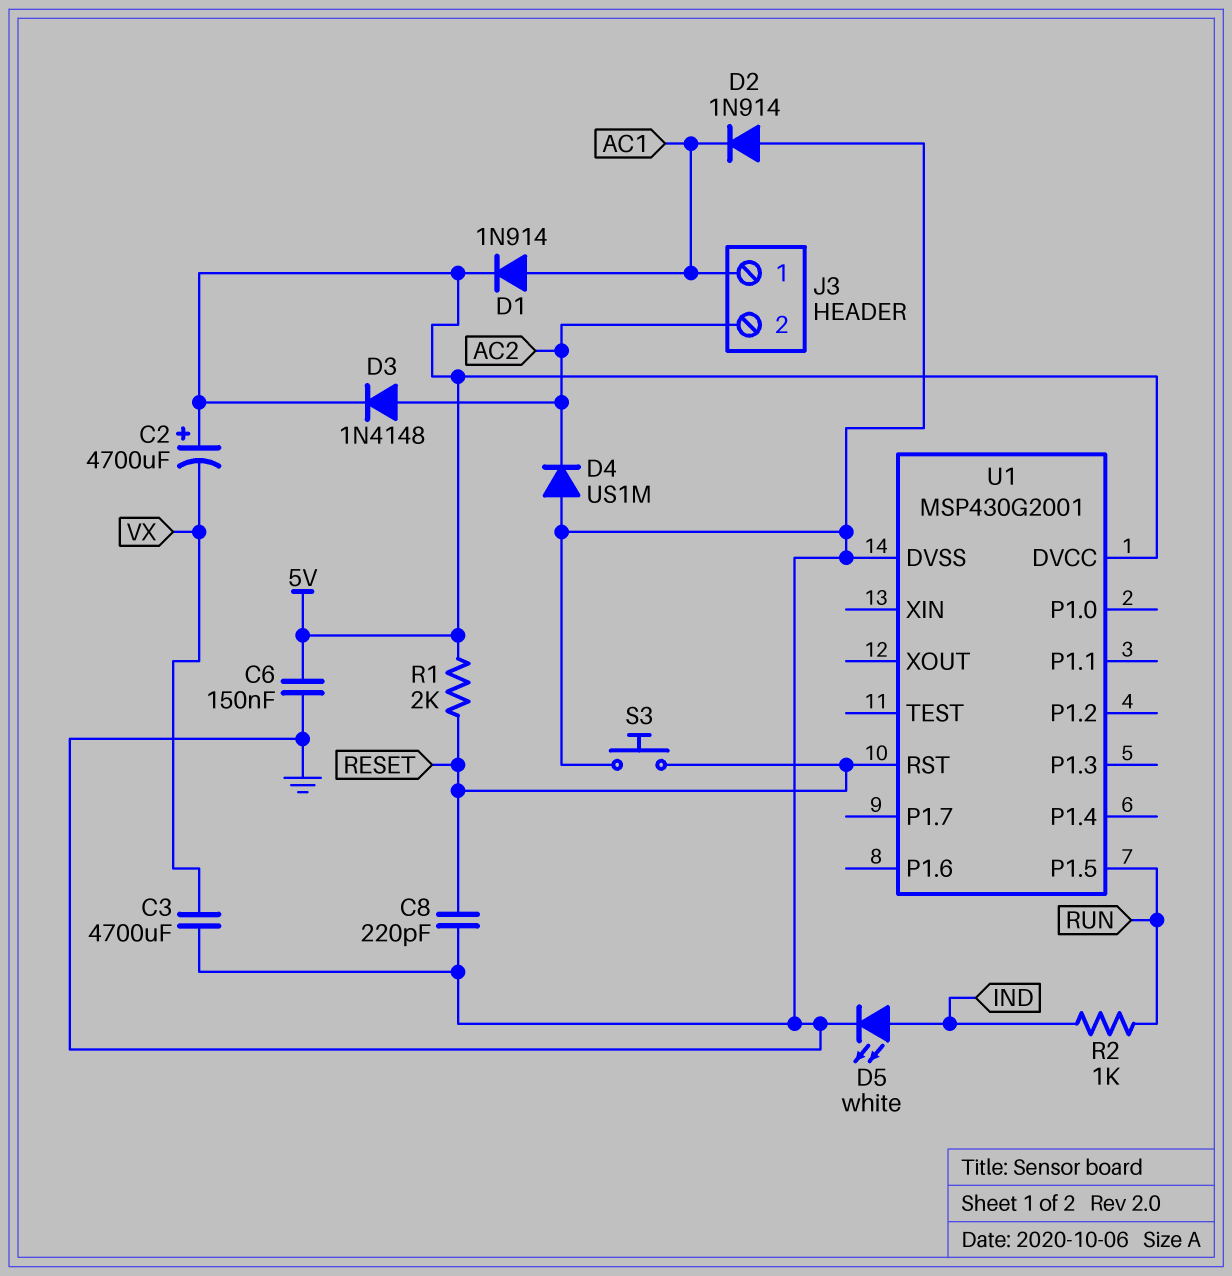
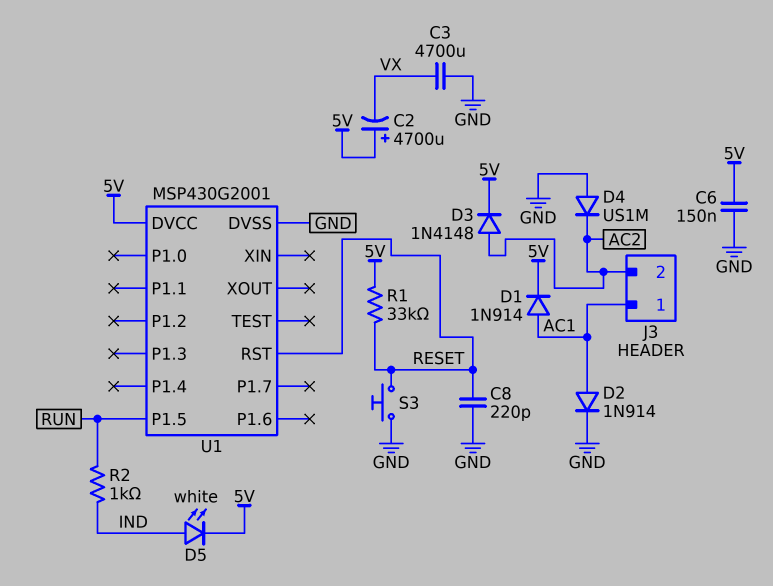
D2: diode 1N914 (A GND, K AC1) -> diode 1N914 (A AC1, K GND)
D5: LED white (A IND, K GND) -> LED white (A IND, K 5V)
R1: 2k (5V, RESET) -> 33k (5V, RESET)

